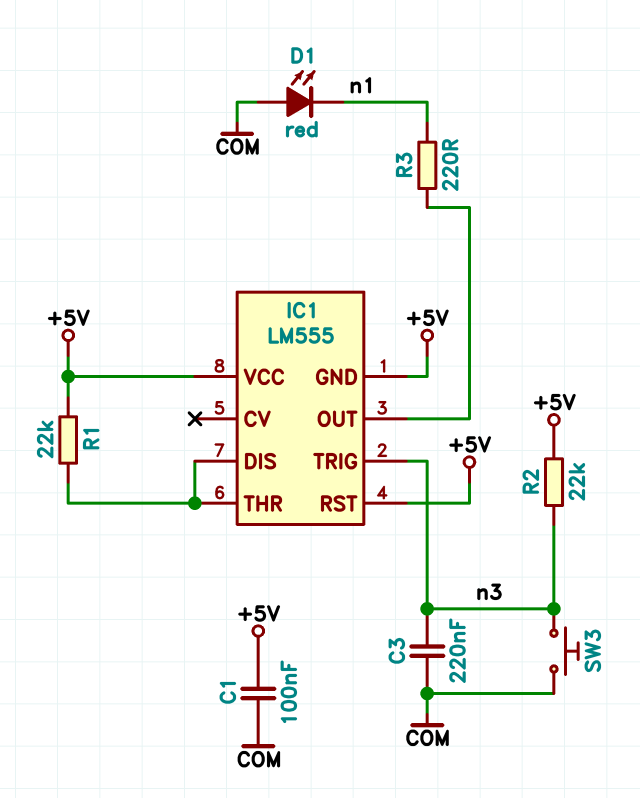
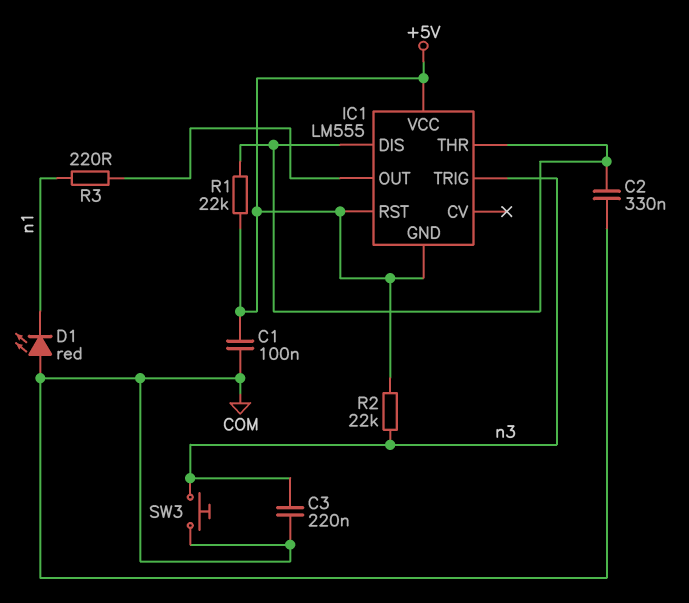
C2: none -> 330nF (COM, IC1/DIS)

